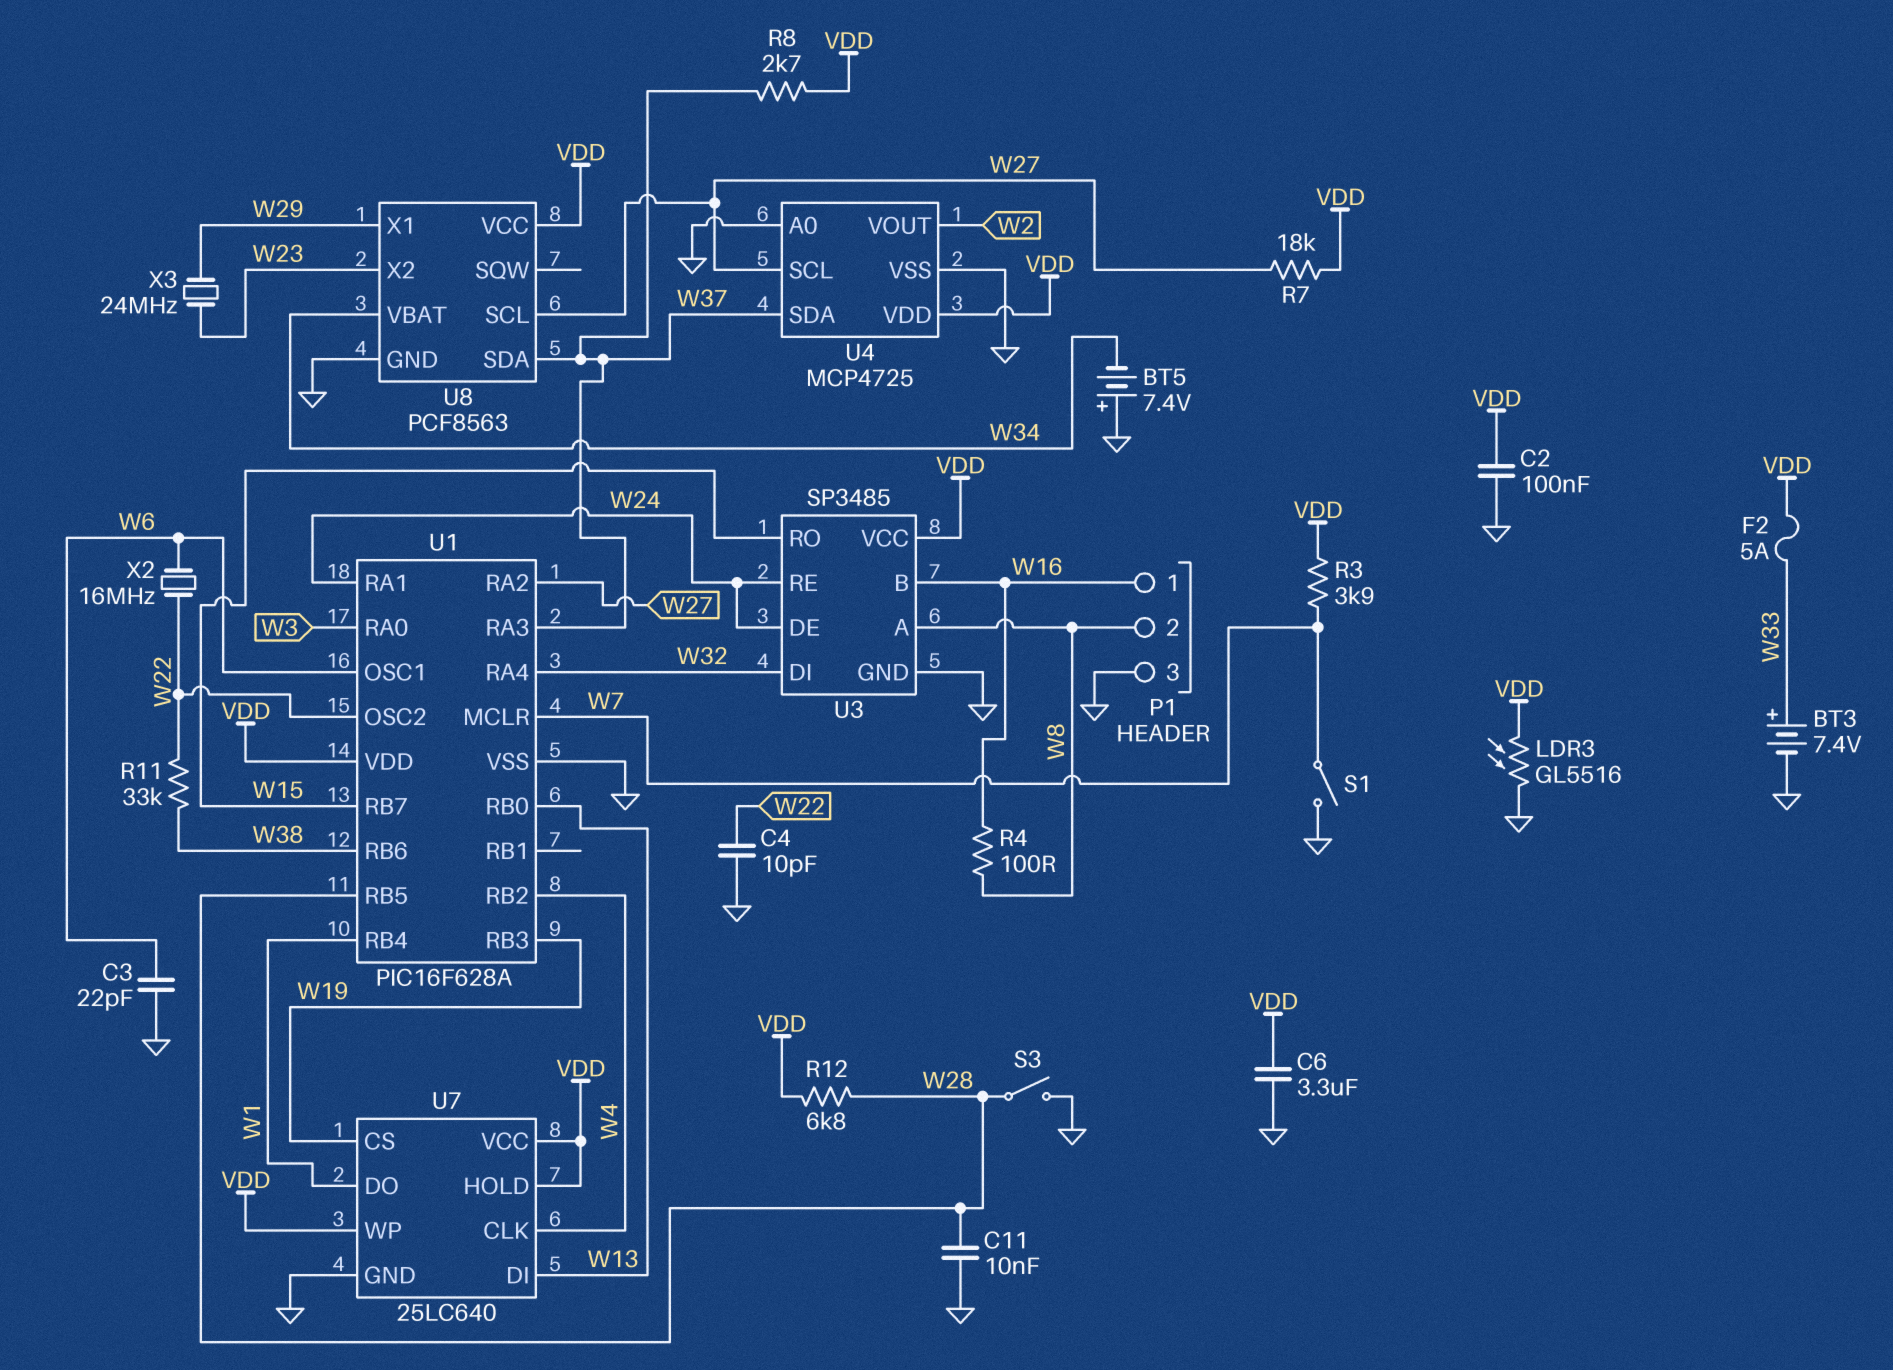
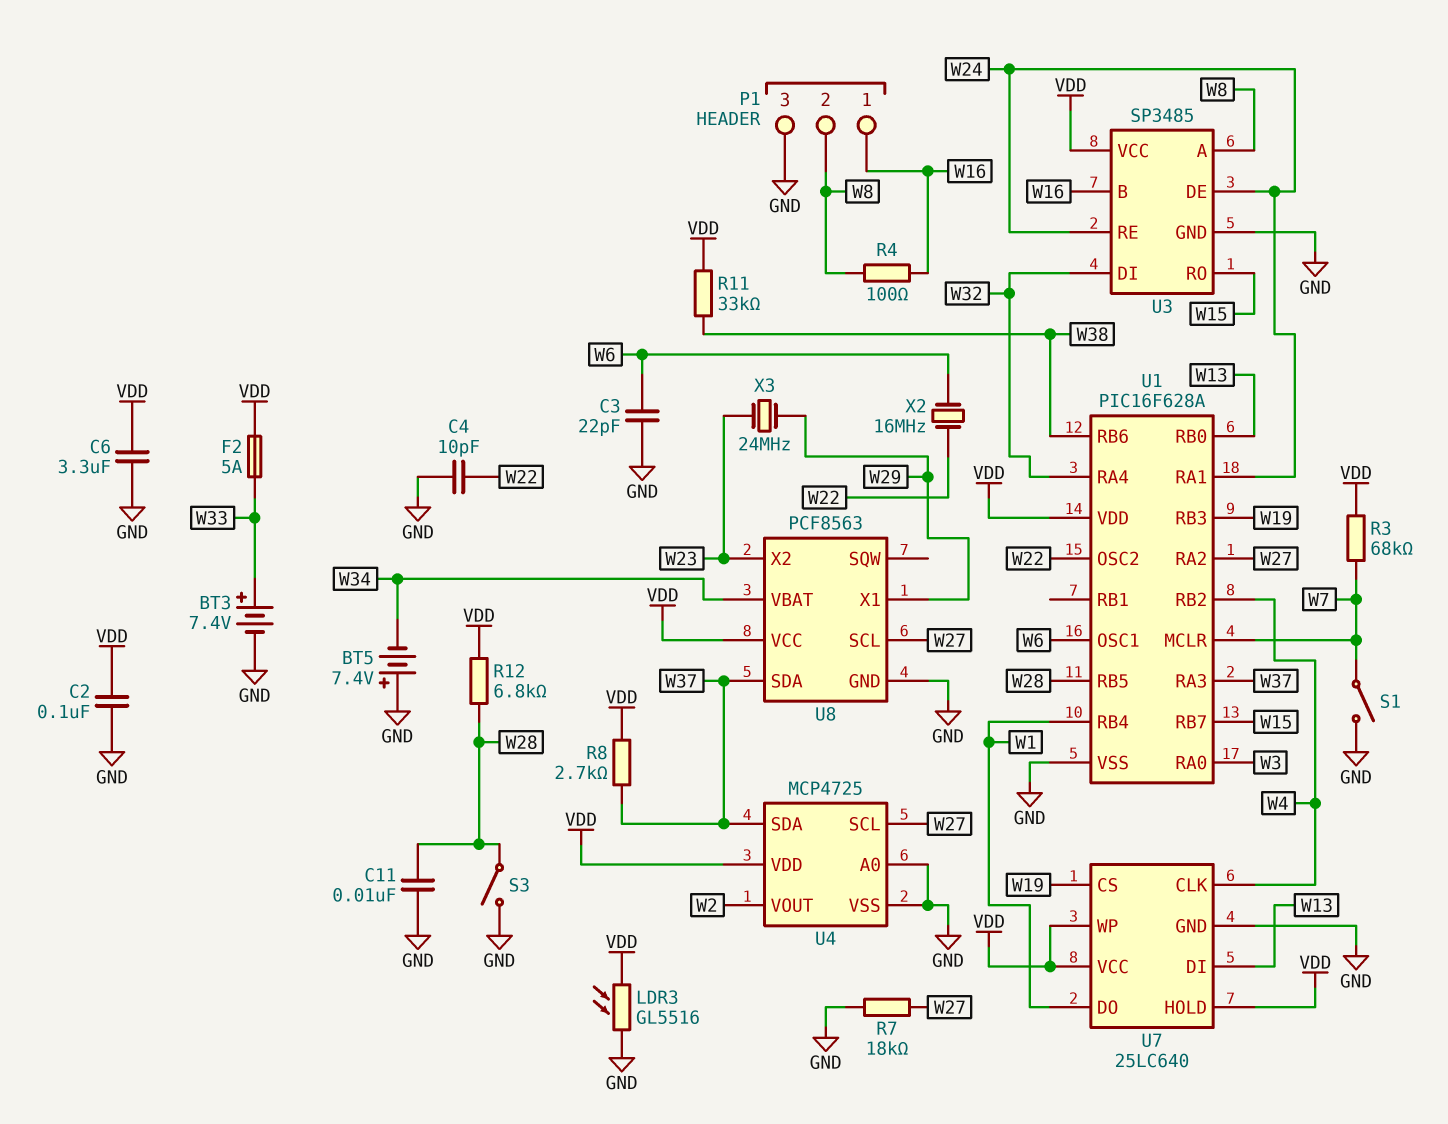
R3: 3.9k (VDD, W7) -> 68k (VDD, W7)
R7: 18k (VDD, W27) -> 18k (GND, W27)
R11: 33k (W22, W38) -> 33k (VDD, W38)

